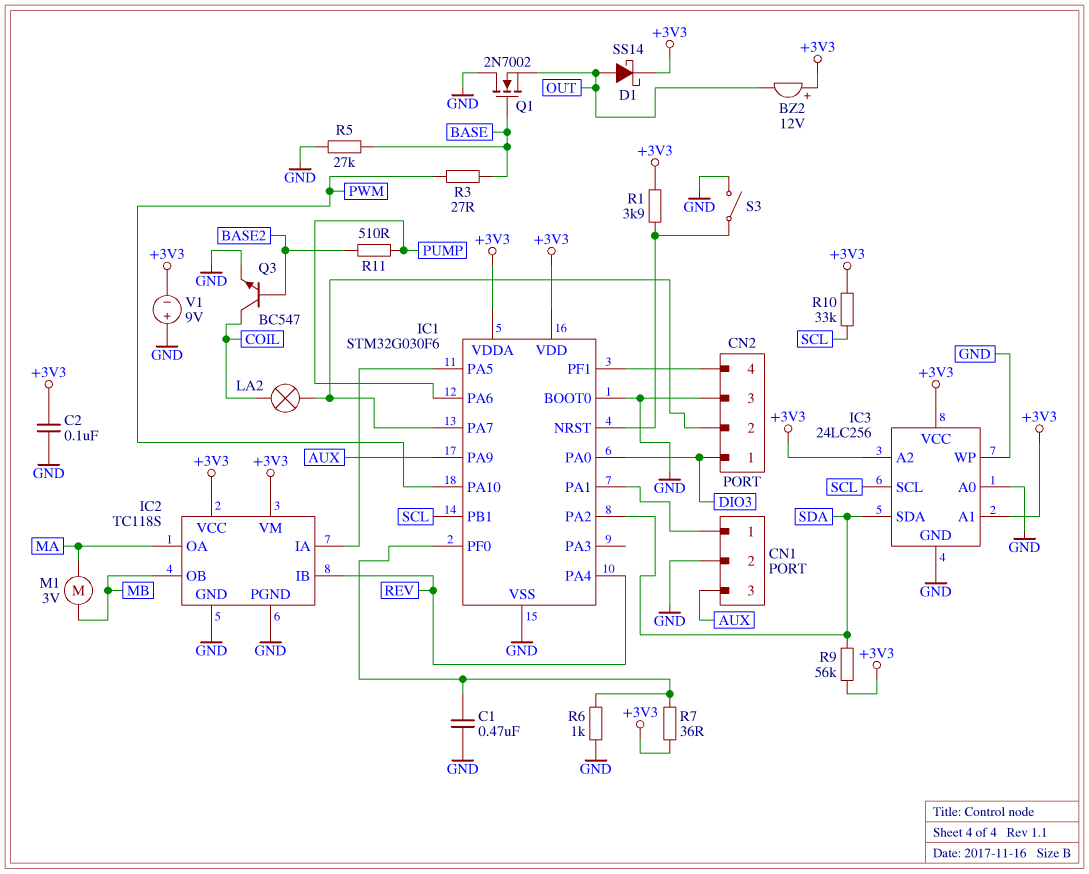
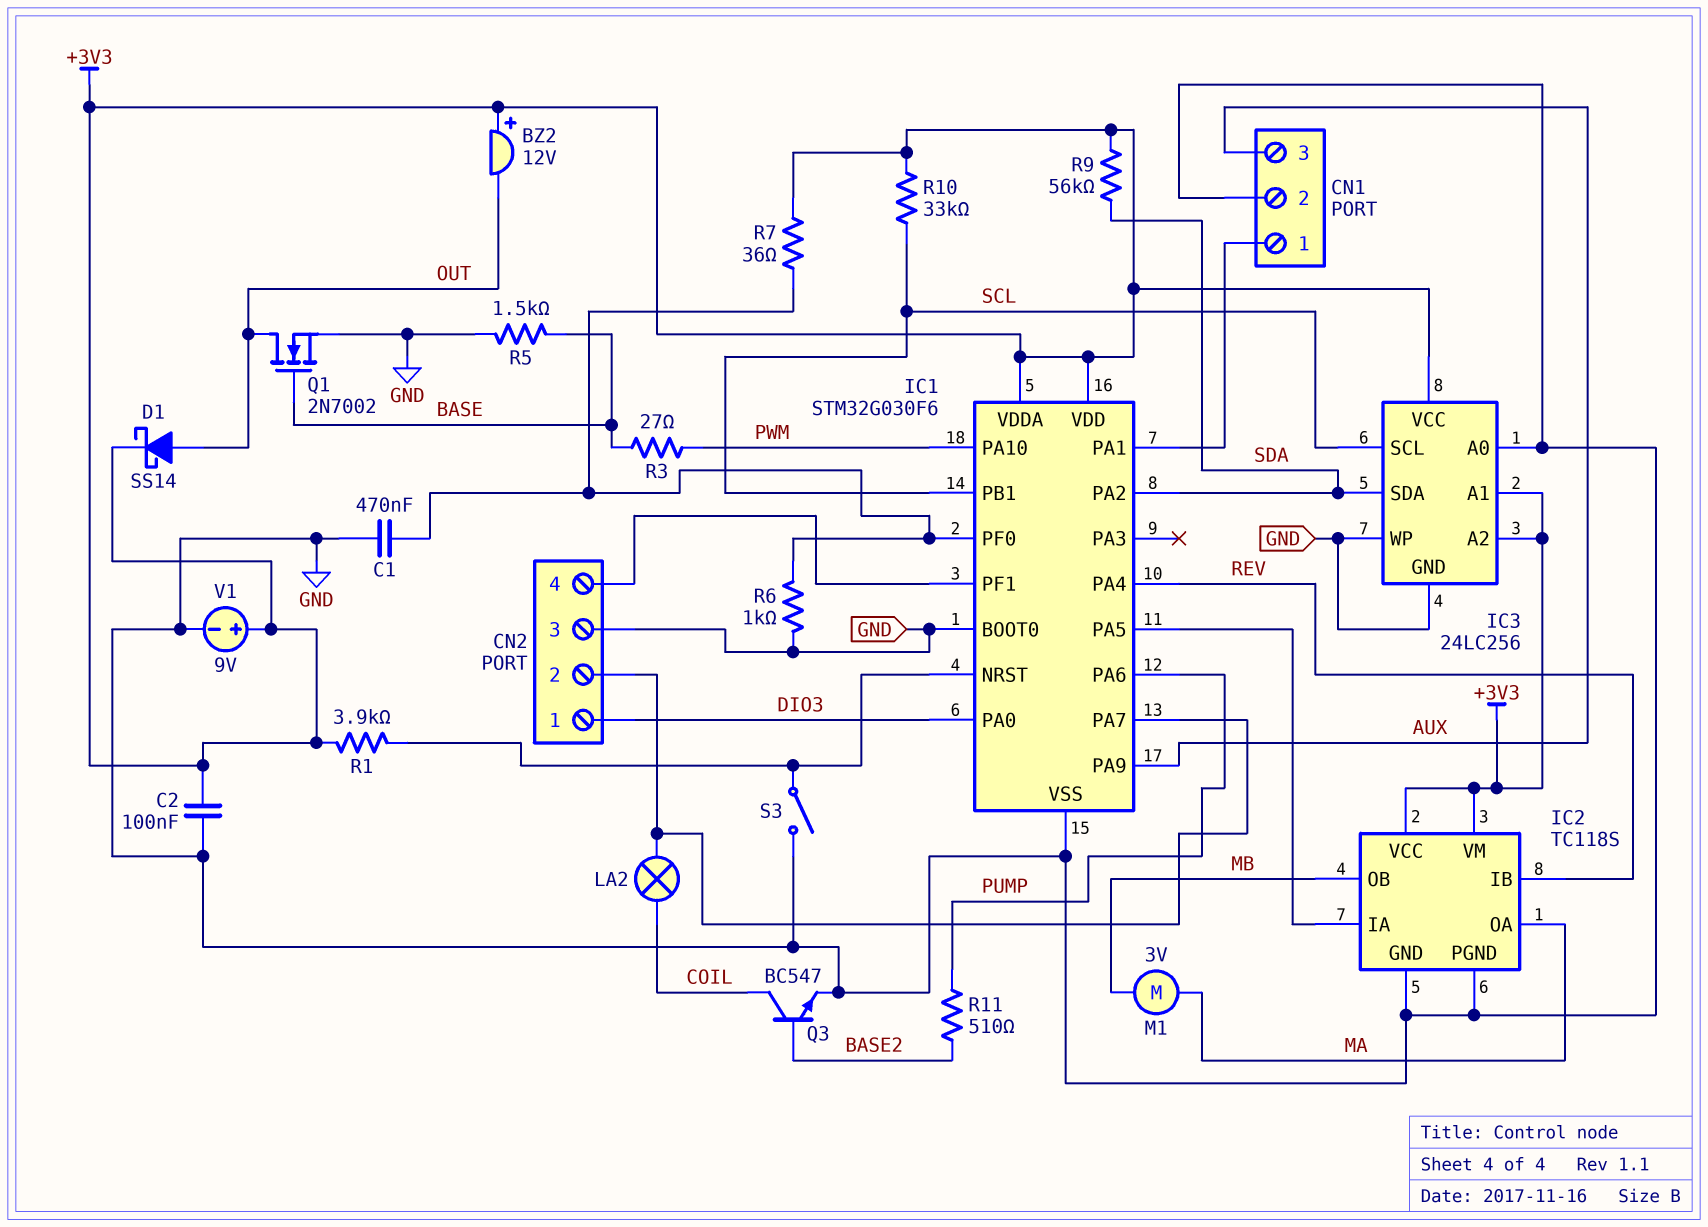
Q1: NMOS 2N7002 (G BASE, D GND, S OUT) -> NMOS 2N7002 (G BASE, D OUT, S GND)
R5: 27k (BASE, GND) -> 1.5k (BASE, GND)
V1: 9V (plus GND, minus +3V3) -> 9V (plus +3V3, minus GND)

